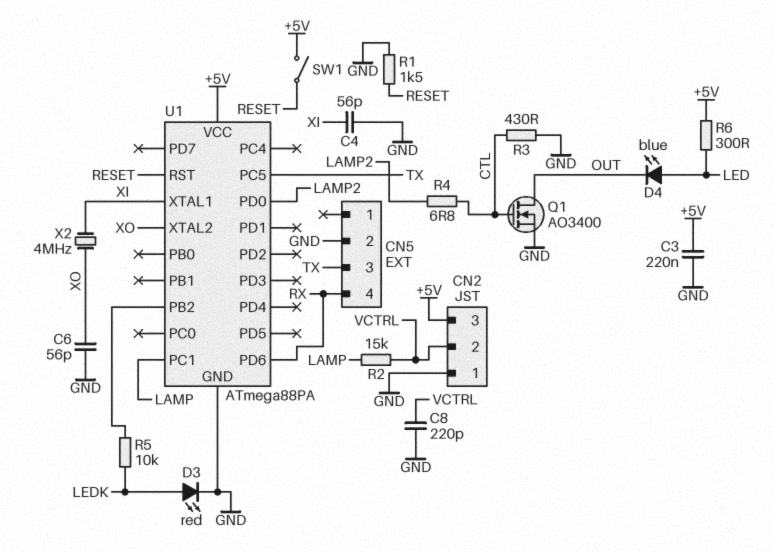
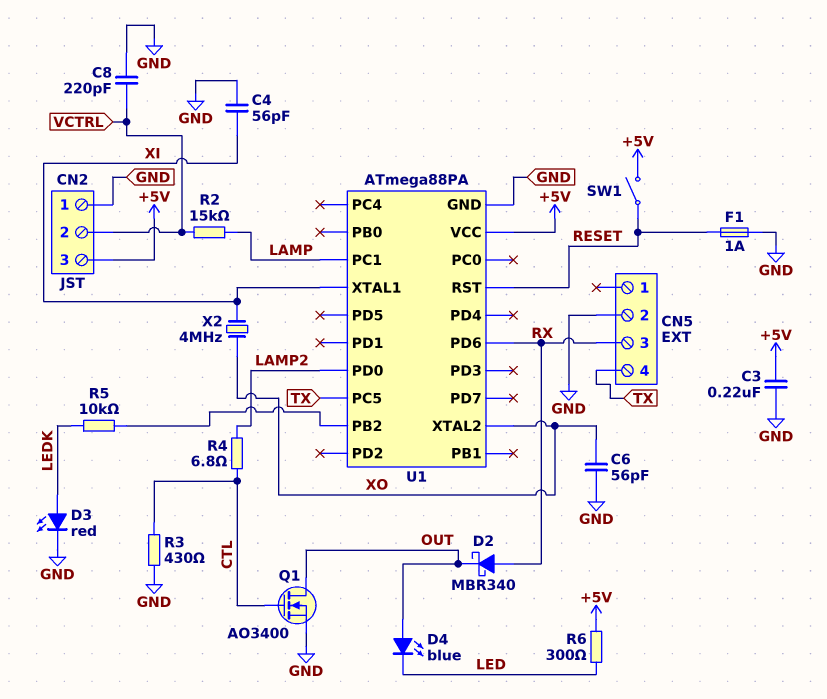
CN5 pin 3: TX -> RX
CN5 pin 4: RX -> TX
D2: none -> schottky MBR340 (A RX, K OUT)
D4: LED blue (A LED, K OUT) -> LED blue (A OUT, K LED)
F1: none -> 1A (GND, RESET)
R1: 1.5k (GND, RESET) -> none

